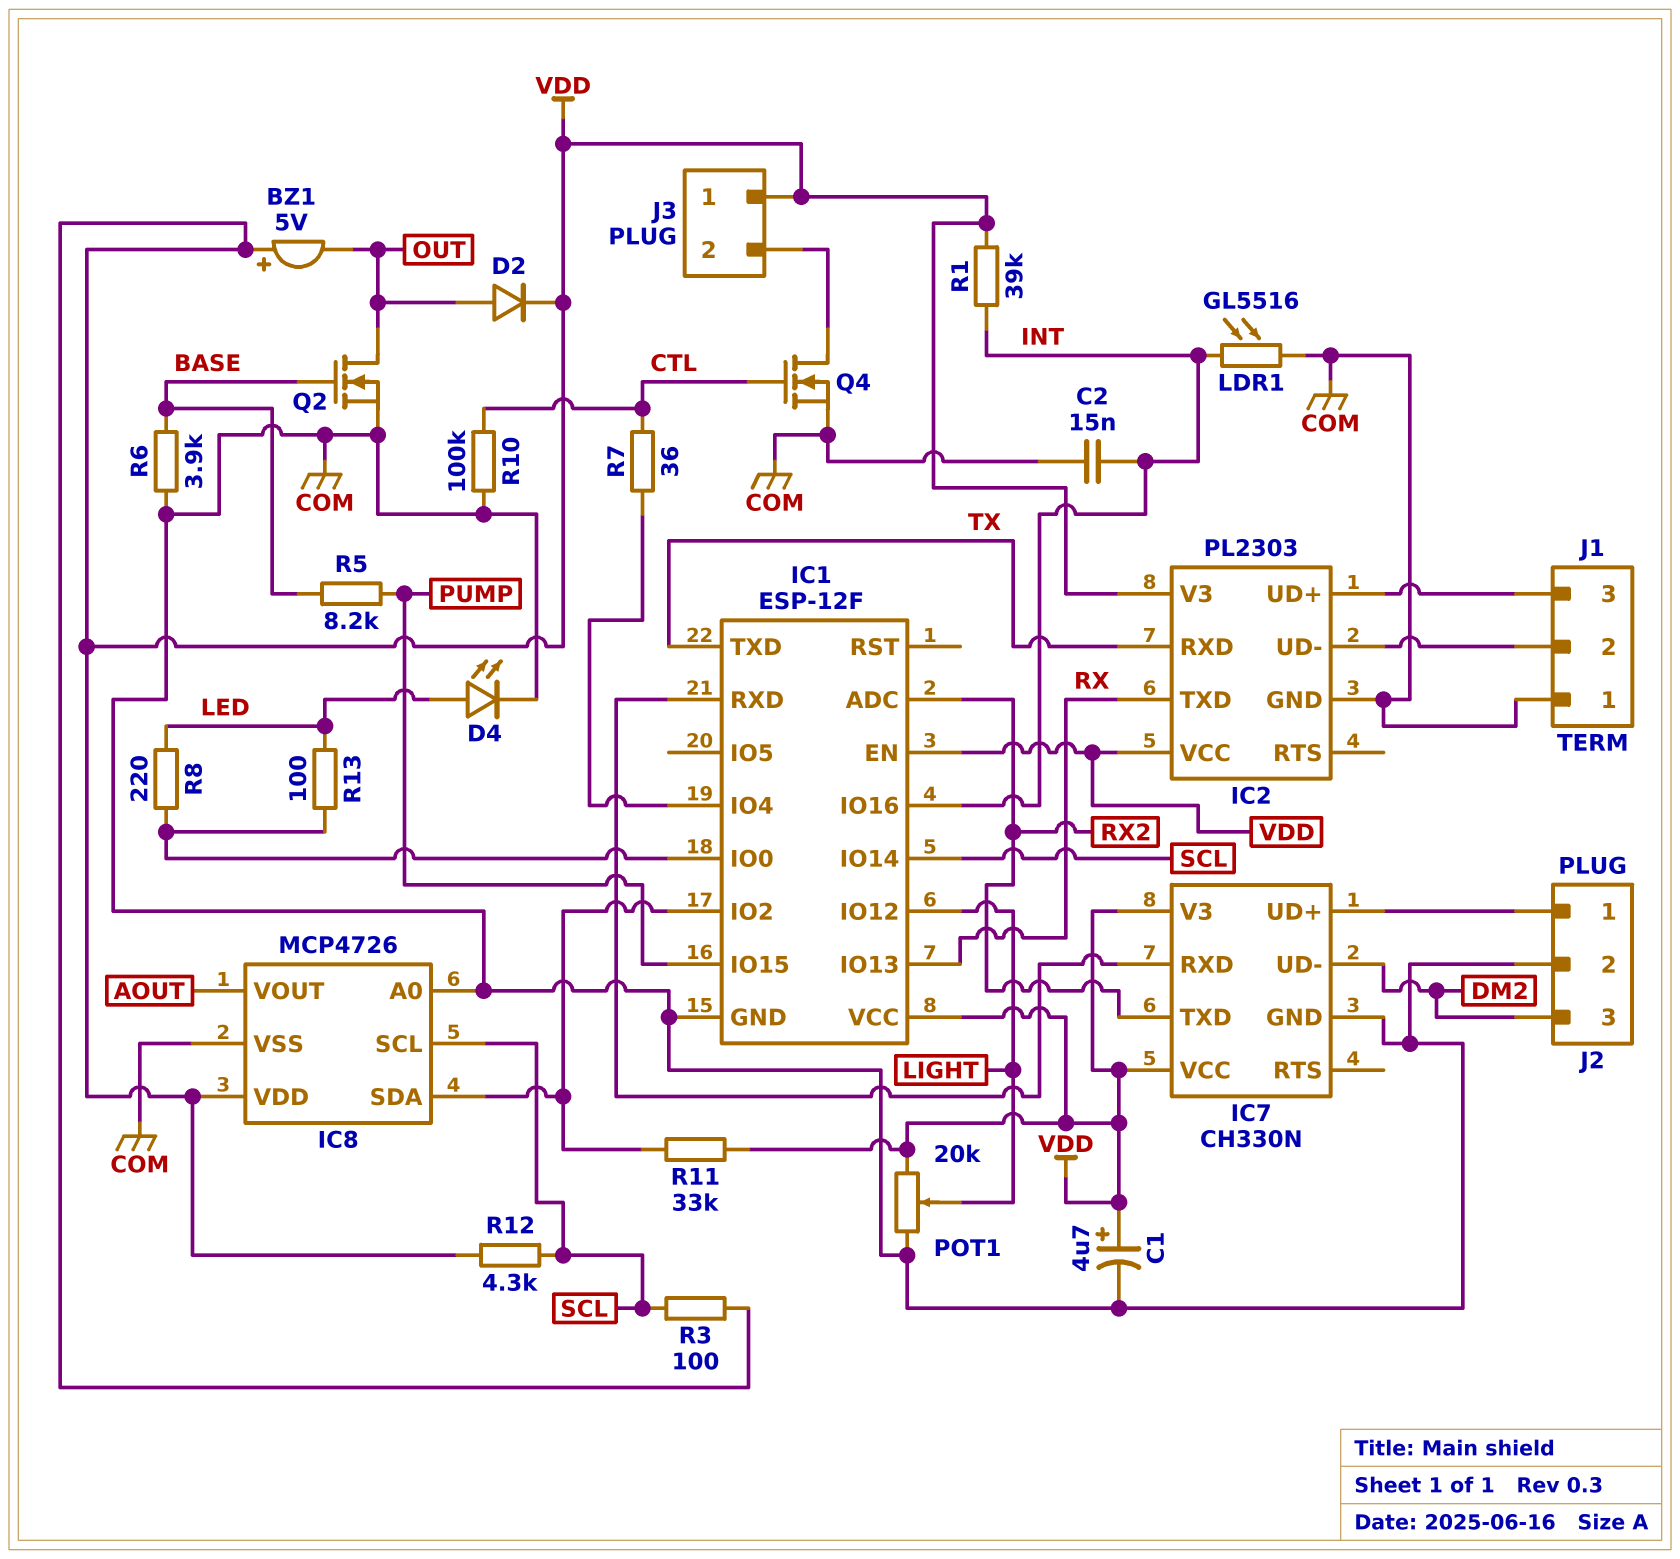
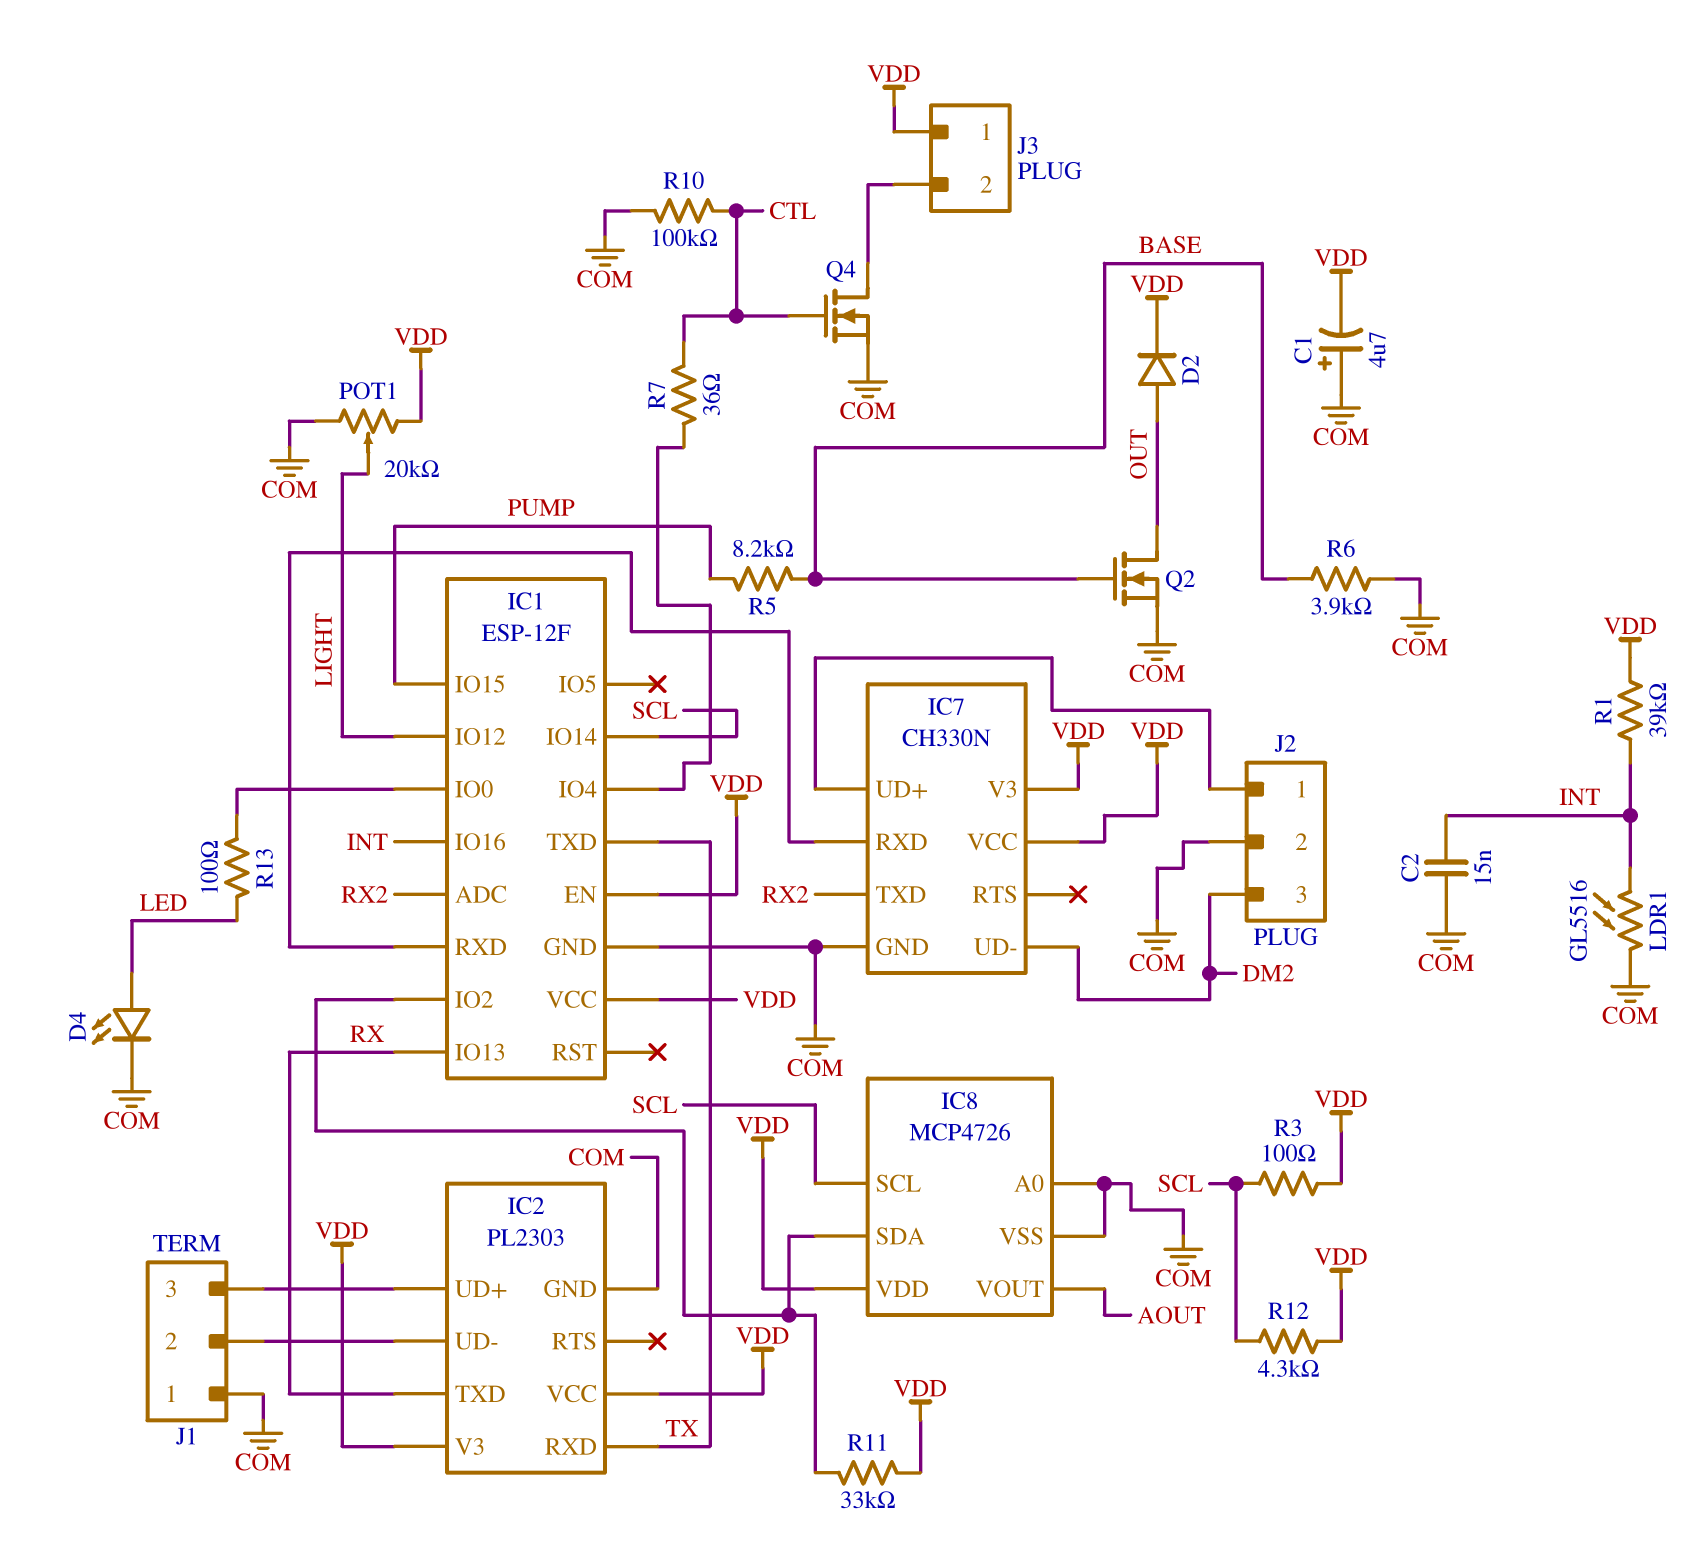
BZ1: buzzer 5V (plus VDD, minus OUT) -> none
C1: 4.7uF (plus VDD, minus COM) -> 4.7uF (plus COM, minus VDD)
R8: 220 (IC1/IO0, LED) -> none

